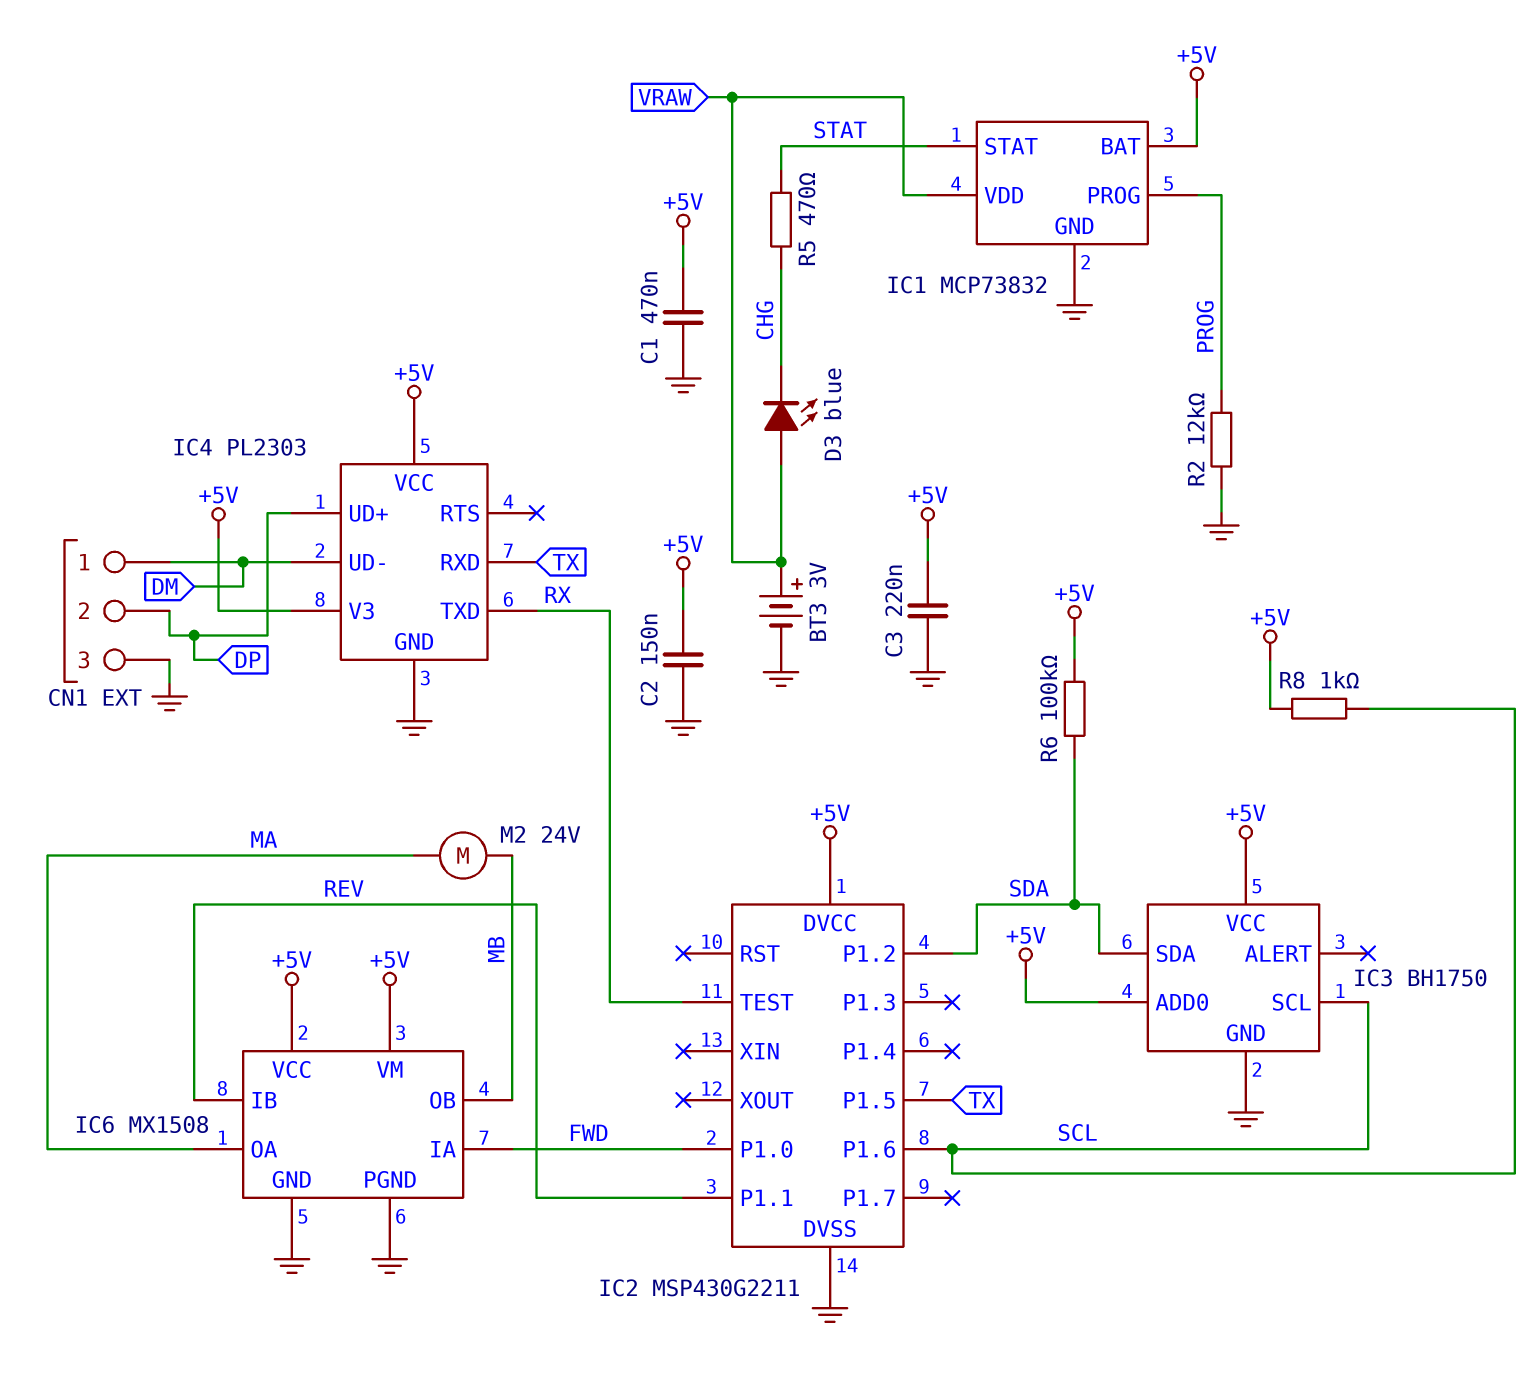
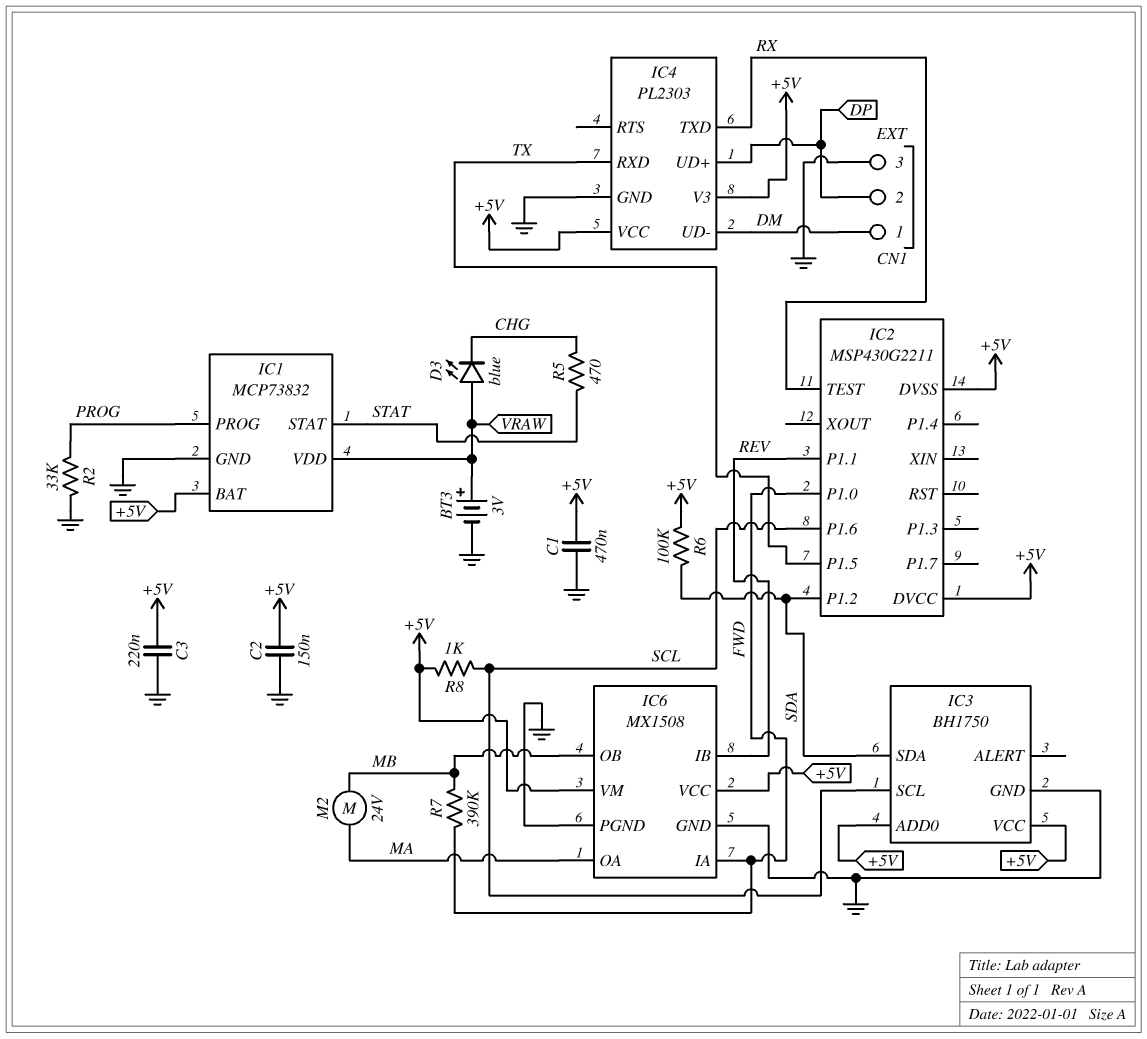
IC2 pin DVSS: GND -> +5V
R2: 12k (GND, PROG) -> 33k (GND, PROG)
R7: none -> 390k (FWD, MB)

